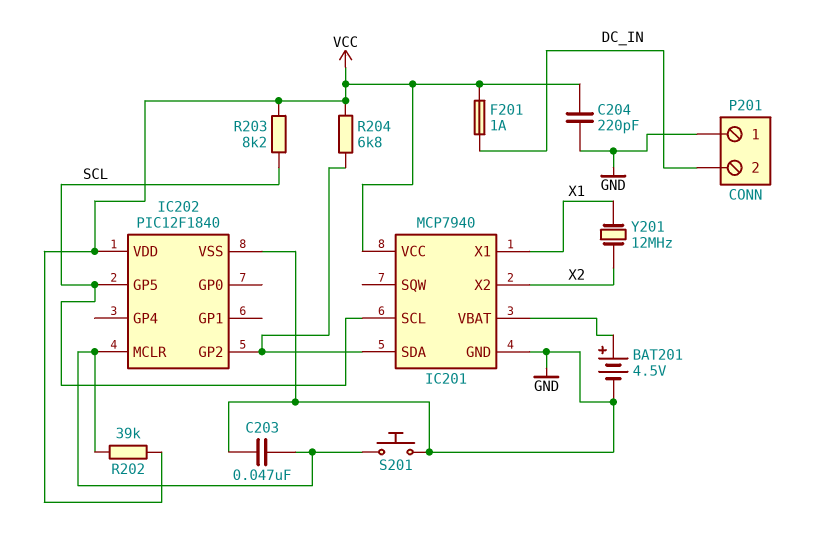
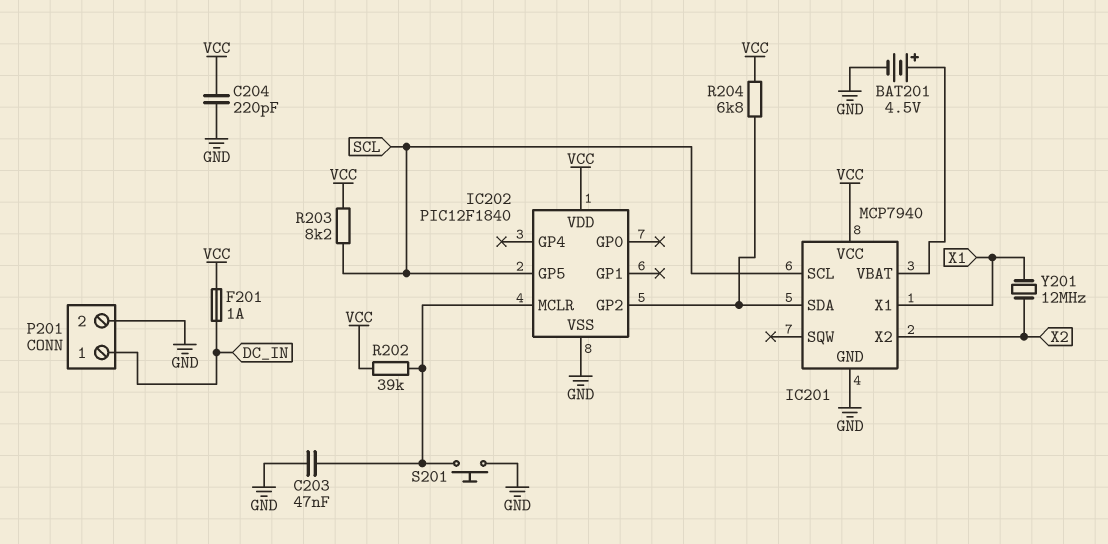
P201 pin 1: GND -> DC_IN
P201 pin 2: DC_IN -> GND

